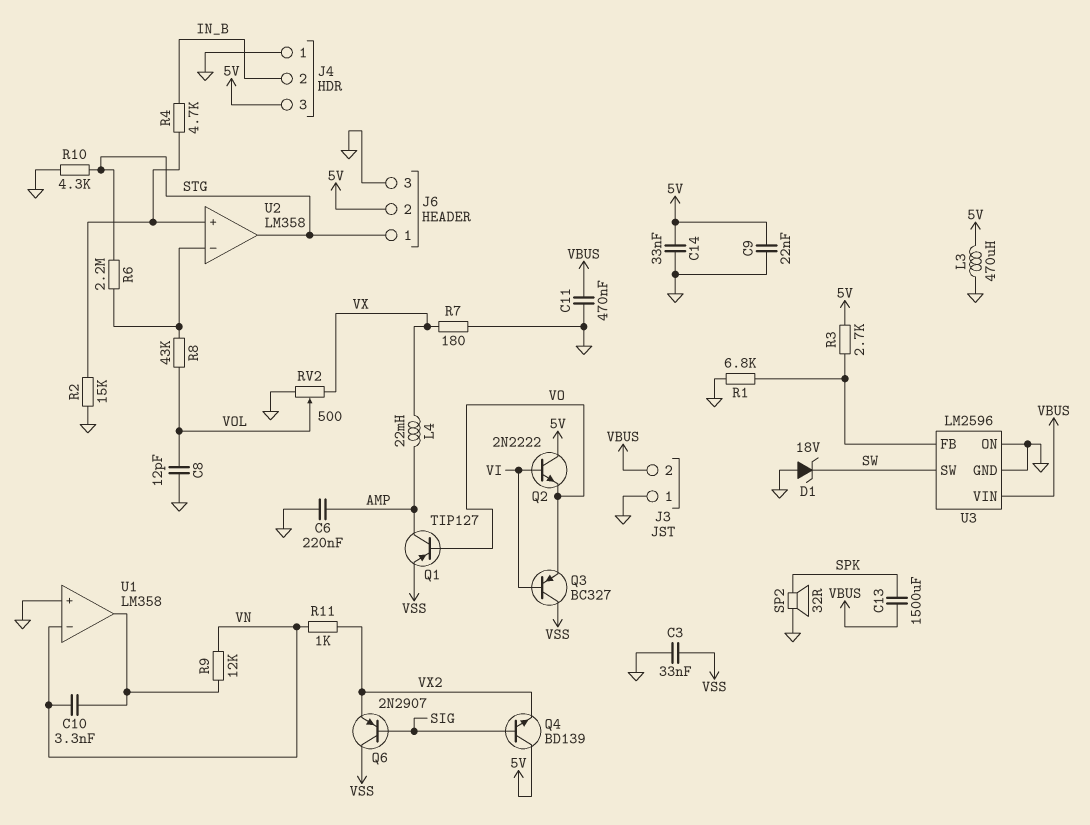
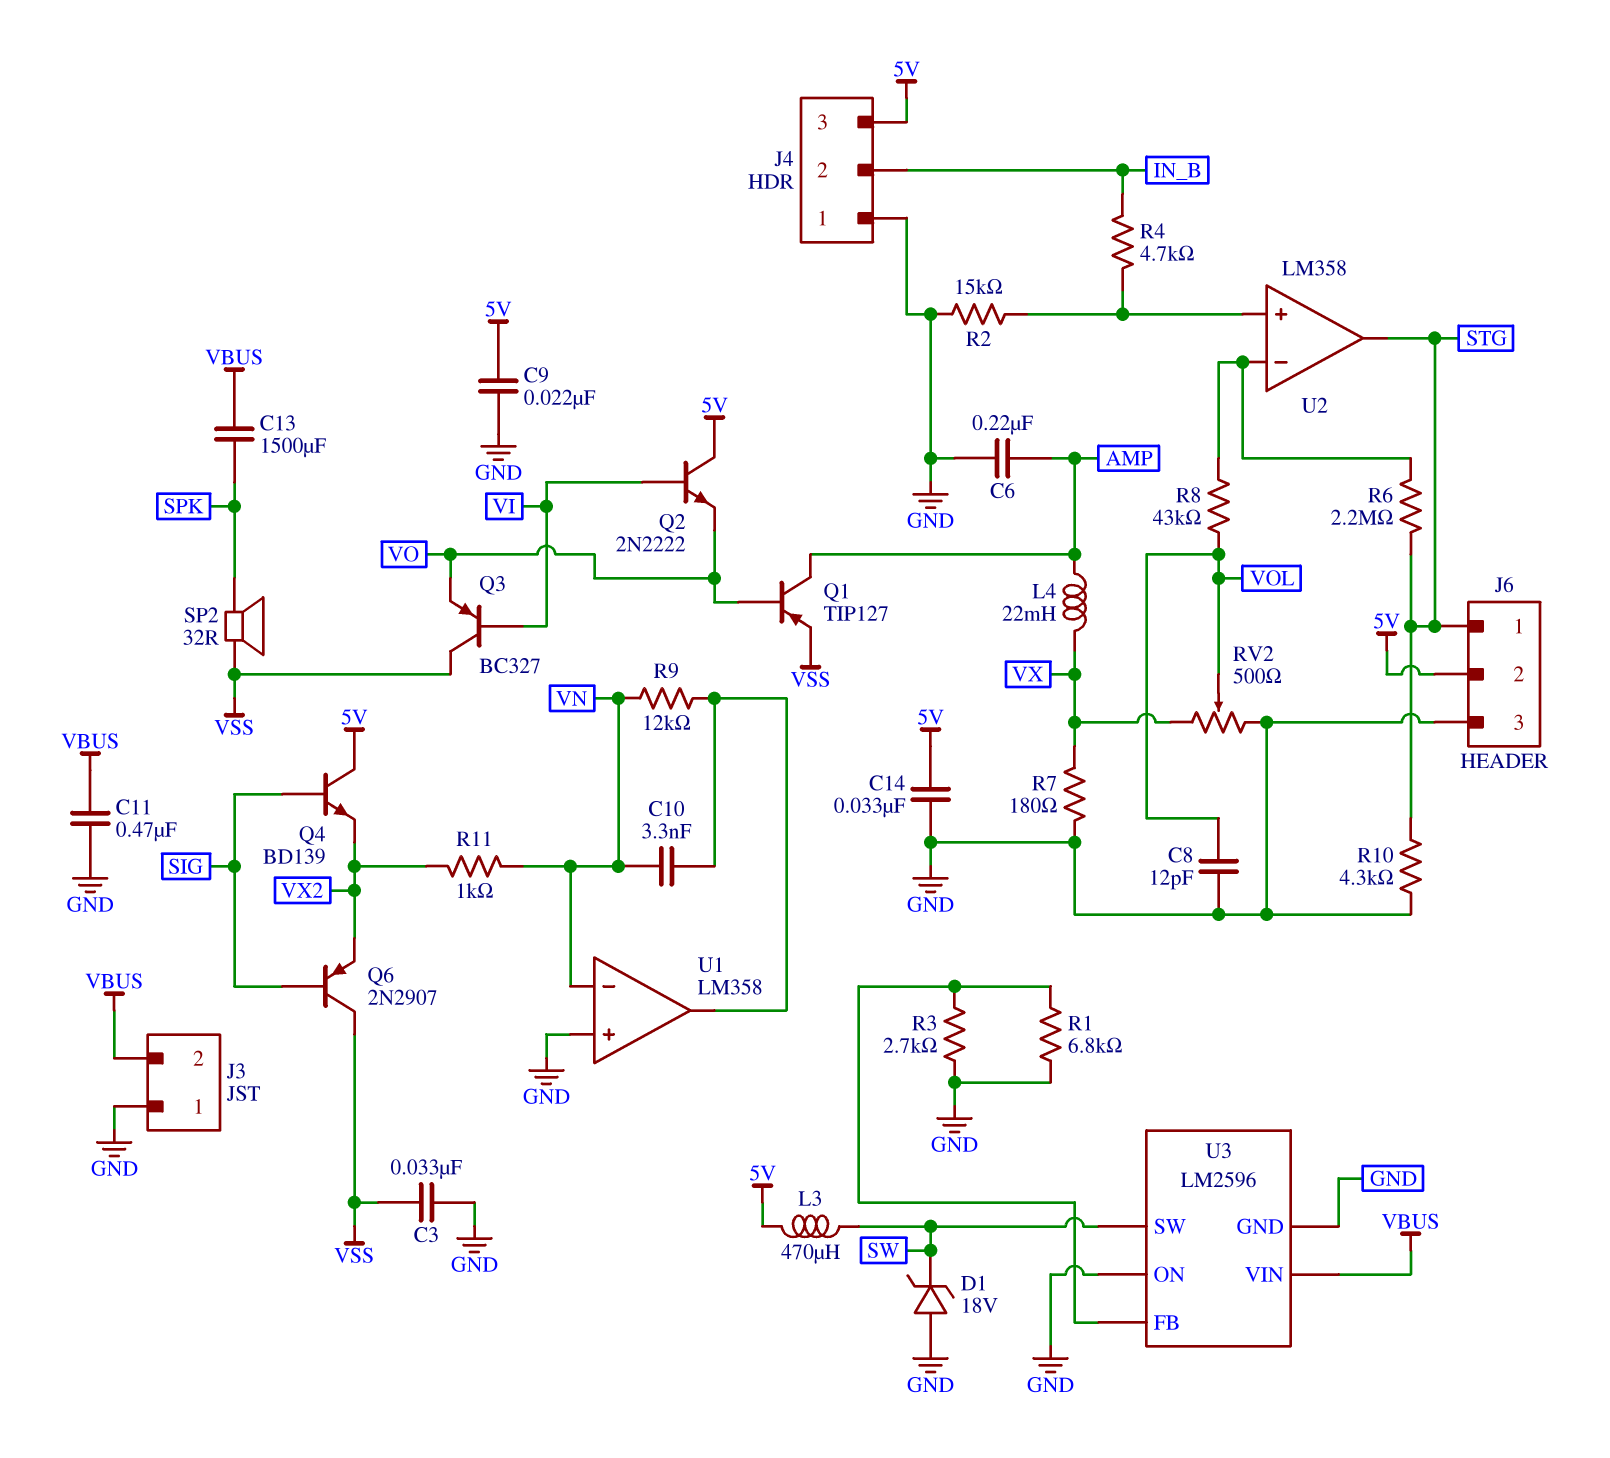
L3: 470uH (5V, GND) -> 470uH (5V, SW)
R3: 2.7k (5V, U3/FB) -> 2.7k (GND, U3/FB)
SP2: speaker 32R (GND, SPK) -> speaker 32R (SPK, VSS)

